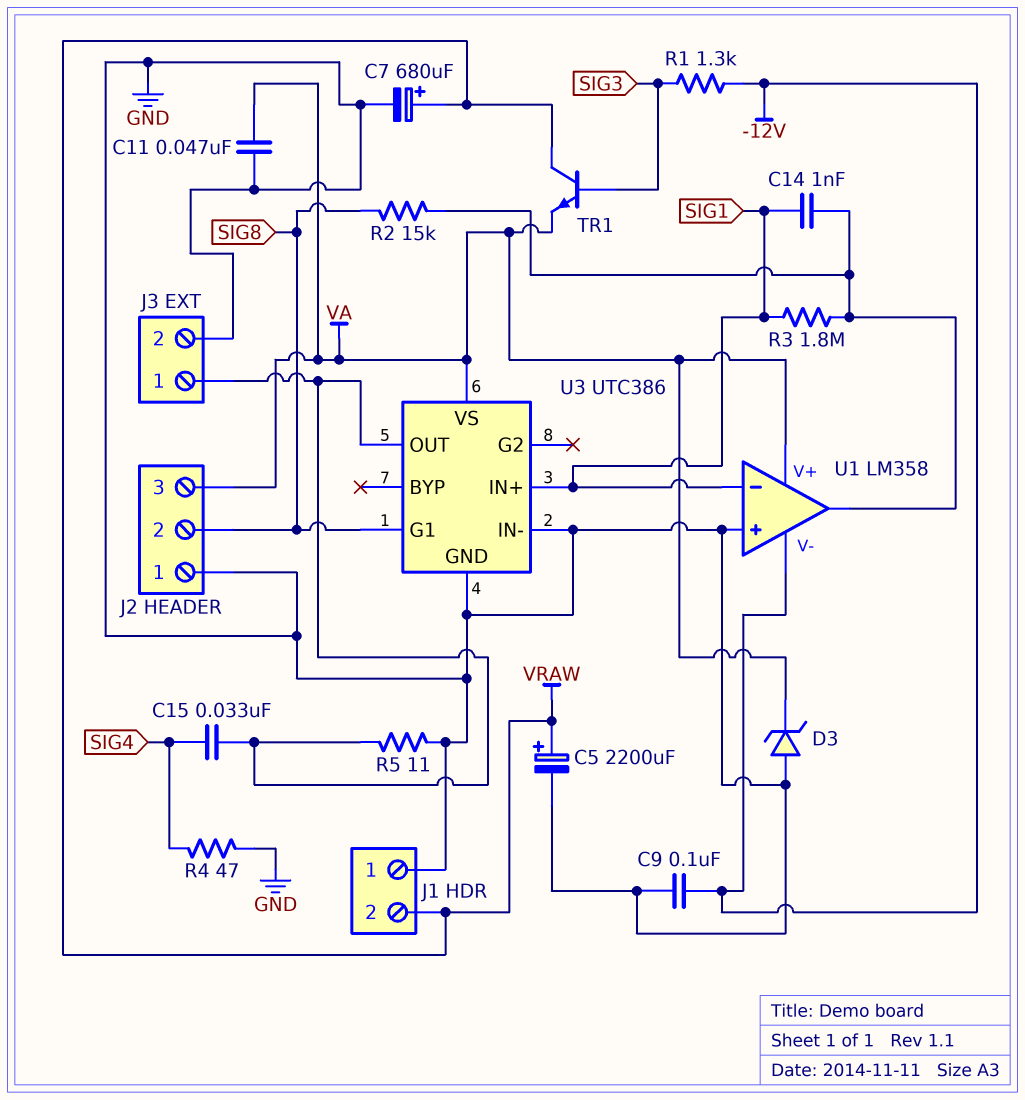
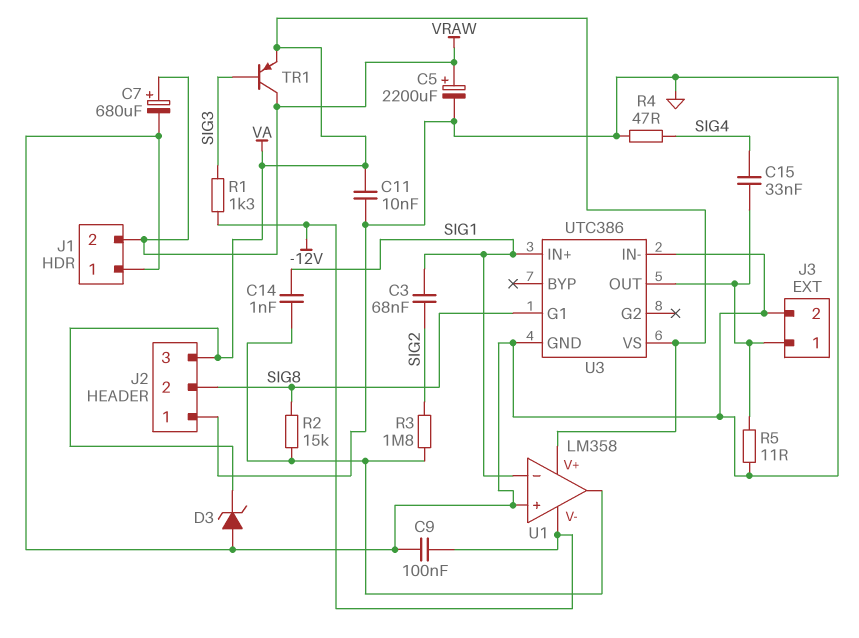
C3: none -> 68nF (SIG1, SIG2)
C11: 47nF (GND, VA) -> 10nF (GND, VA)
R3: 1.8M (SIG1, U1/out) -> 1.8M (SIG2, U1/out)
TR1: NPN (B SIG3, C VRAW, E VA) -> PNP (B SIG3, C VRAW, E VA)

